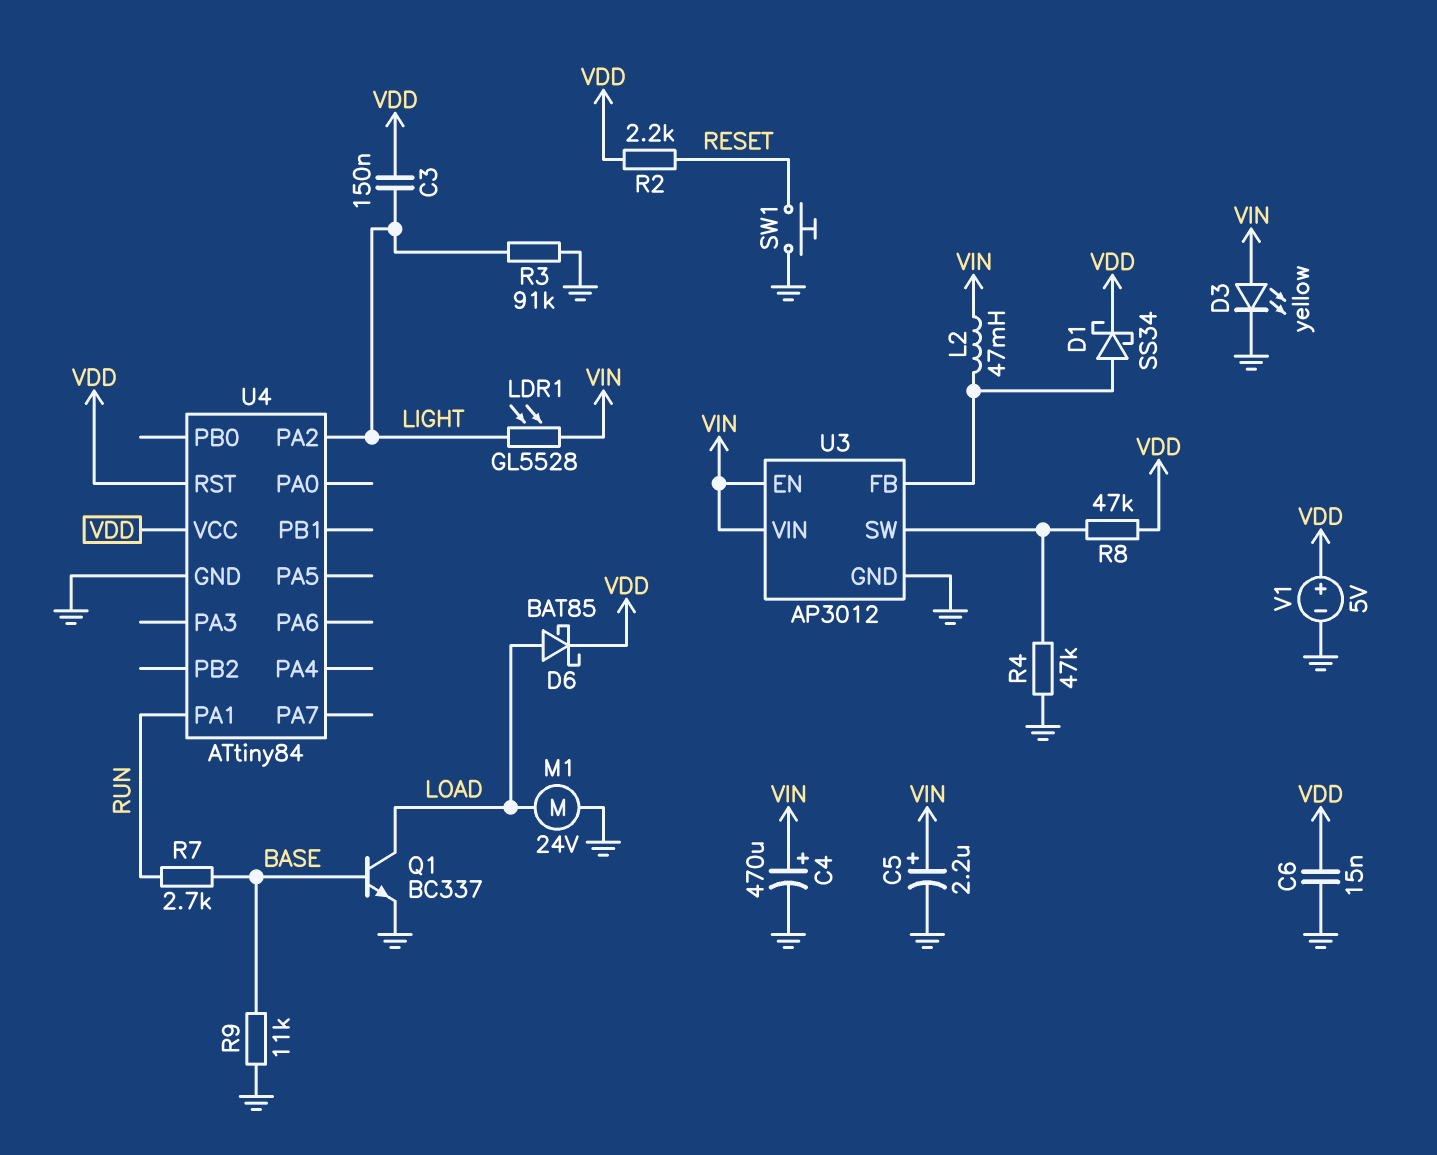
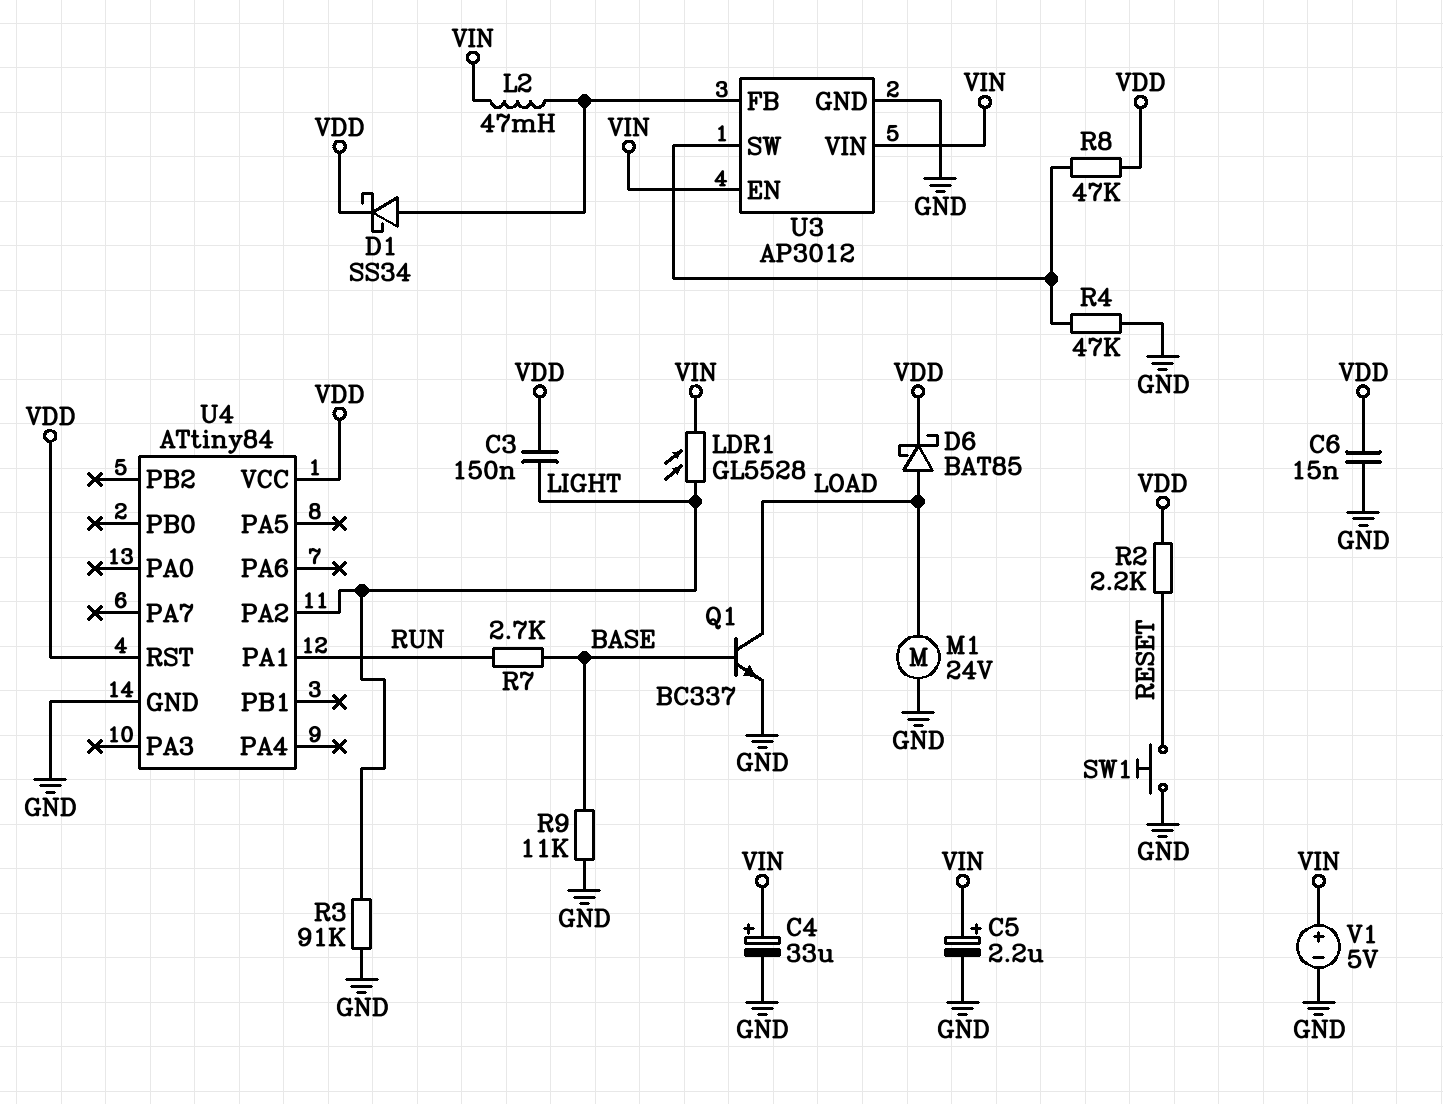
C4: 470uF (plus VIN, minus GND) -> 33uF (plus VIN, minus GND)
D3: LED yellow (A VIN, K GND) -> none
V1: 5V (plus VDD, minus GND) -> 5V (plus VIN, minus GND)

